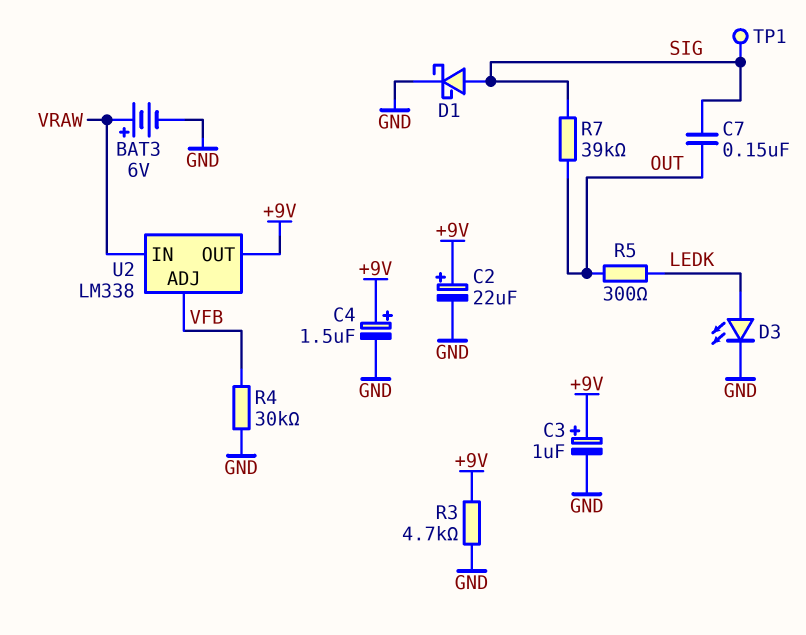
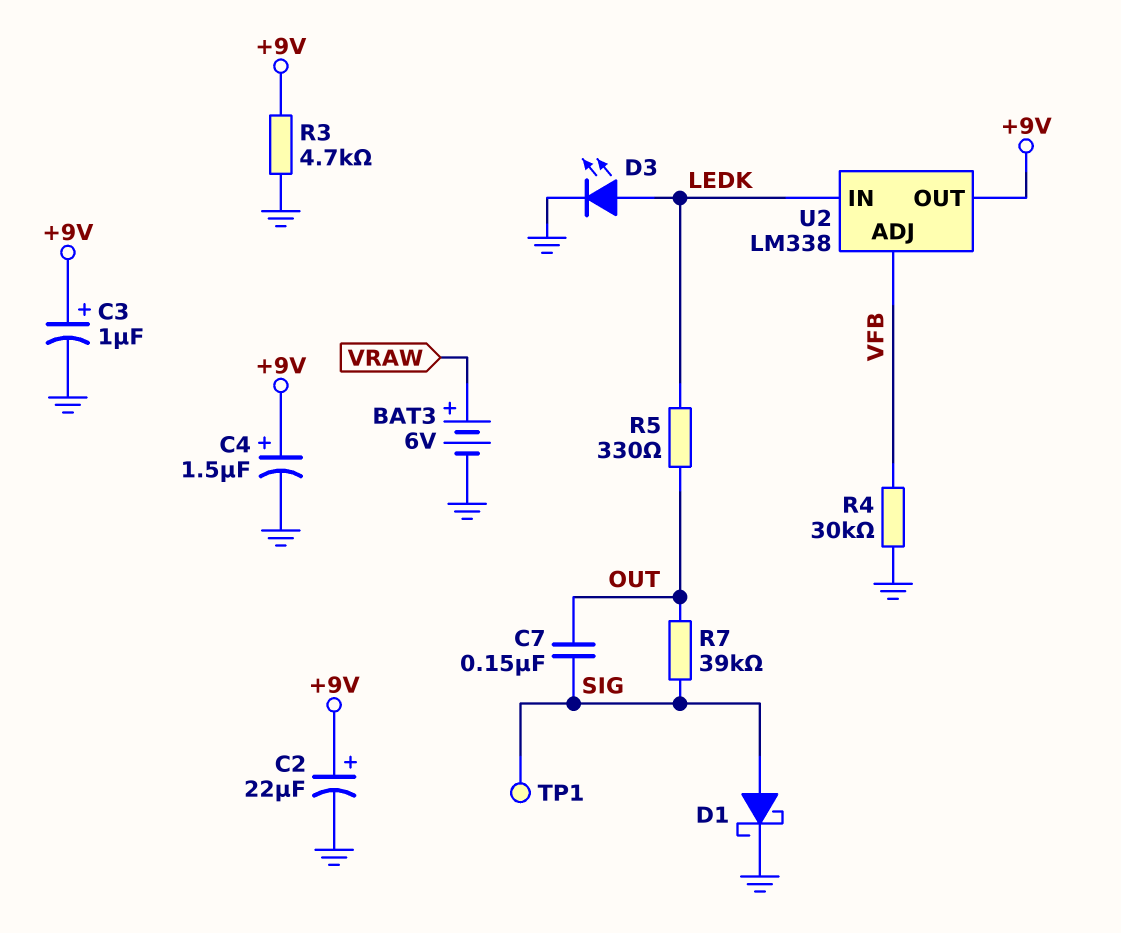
R5: 300 (LEDK, OUT) -> 330 (LEDK, OUT)
U2 pin IN: VRAW -> LEDK

